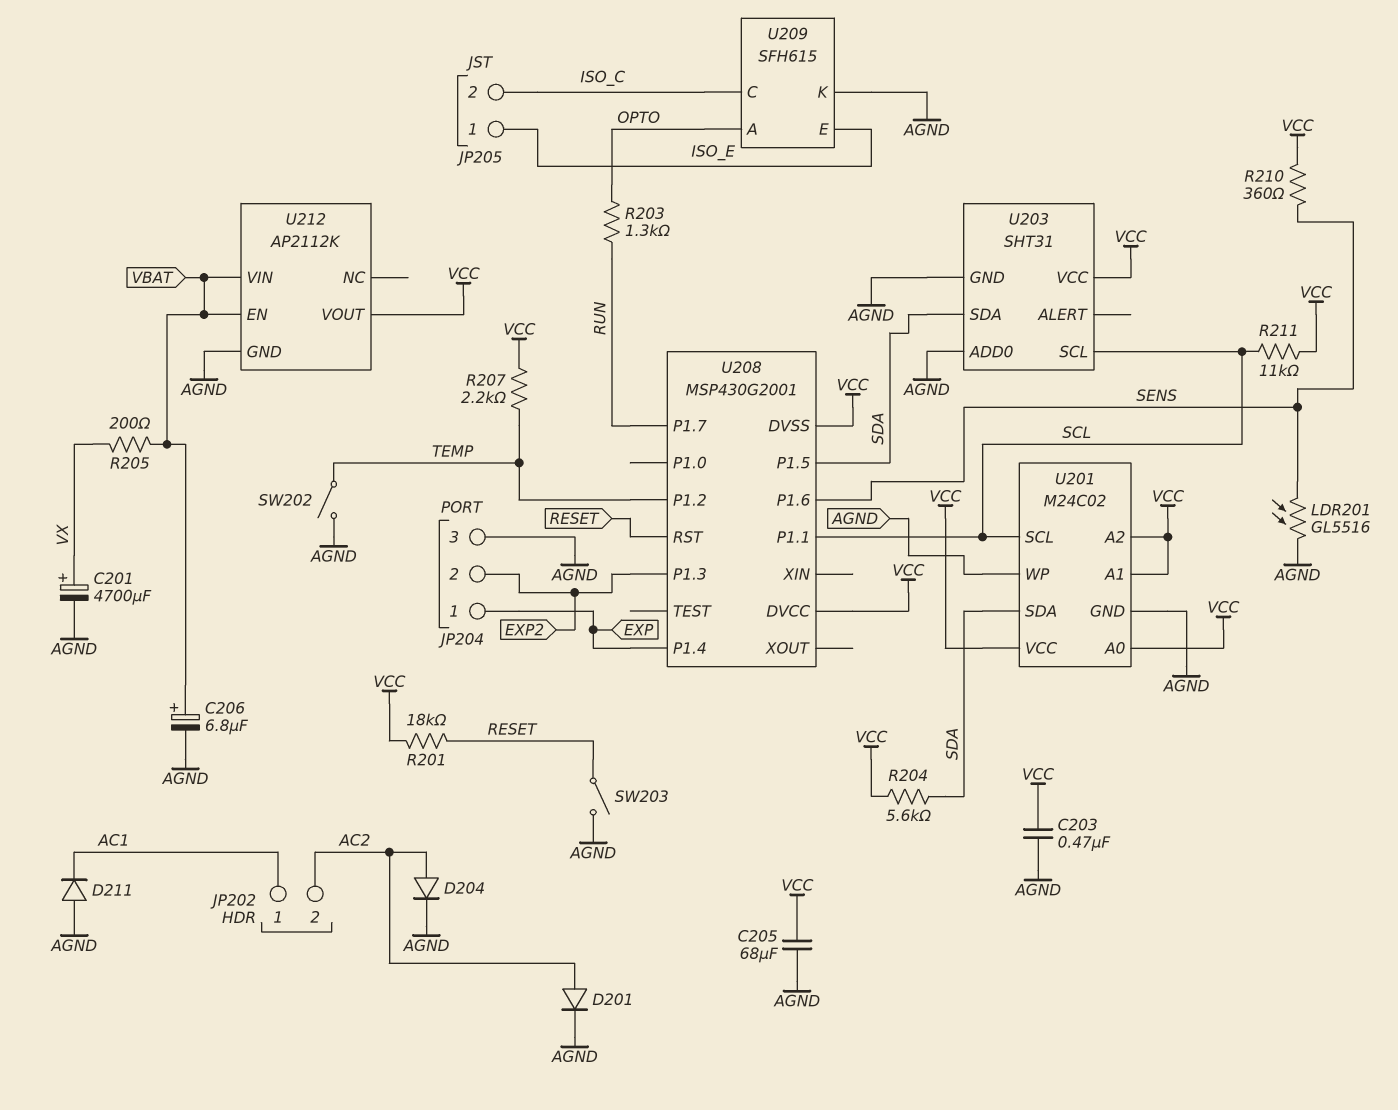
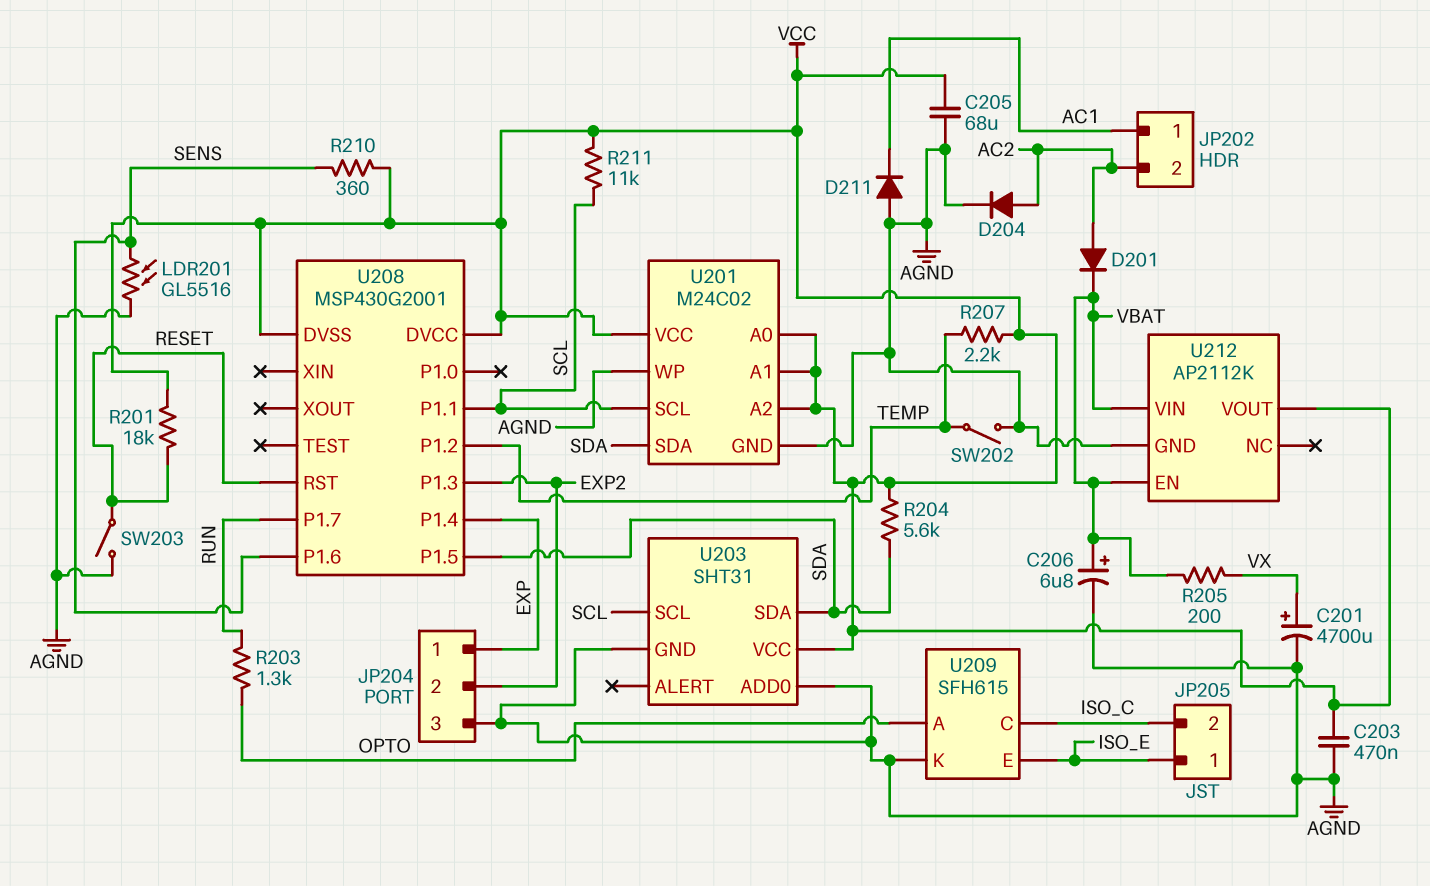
D201: diode (A AC2, K AGND) -> diode (A AC2, K VBAT)

